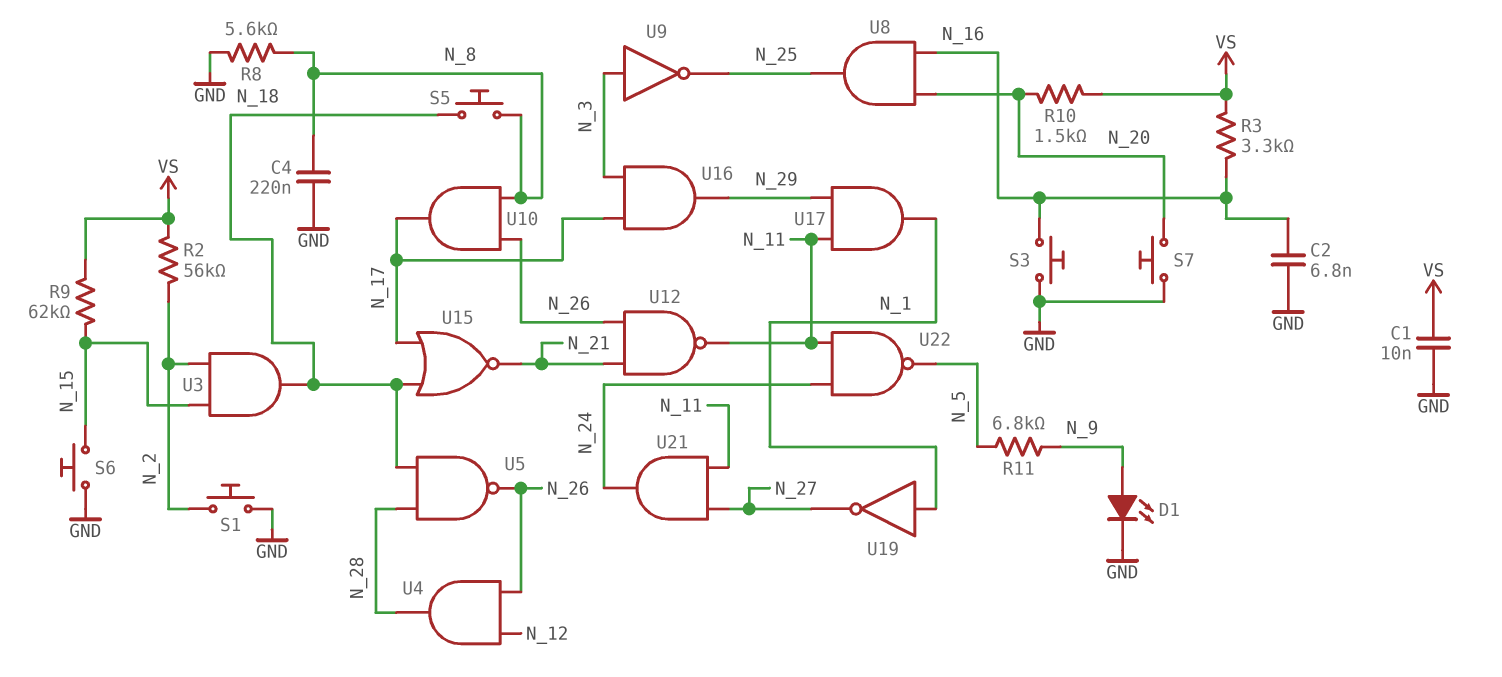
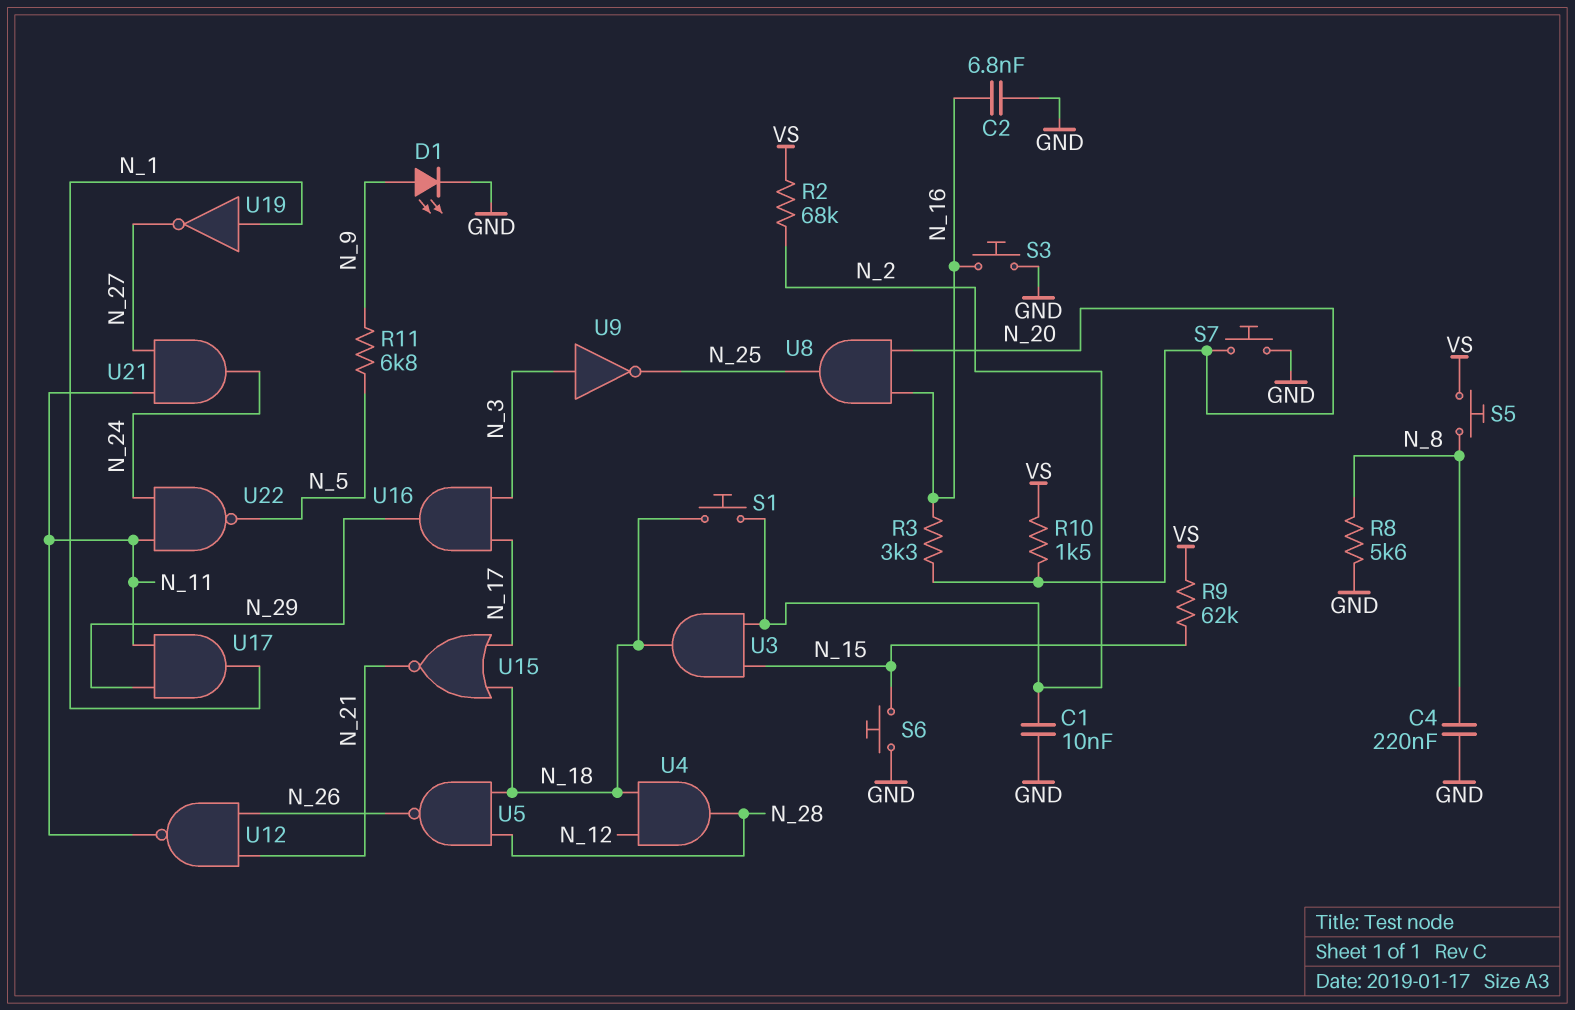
C1: 10nF (GND, VS) -> 10nF (GND, N_2)
R2: 56k (N_2, VS) -> 68k (N_2, VS)
R3: 3.3k (N_16, VS) -> 3.3k (N_16, N_20)
S1: button (GND, N_2) -> button (N_2, N_18)
S5: button (N_8, N_18) -> button (N_8, VS)
U4: AND (in N_12, in N_26, out N_28) -> AND (in N_12, in N_18, out N_28)
U10: AND (in N_8, in N_26, out N_17) -> none

